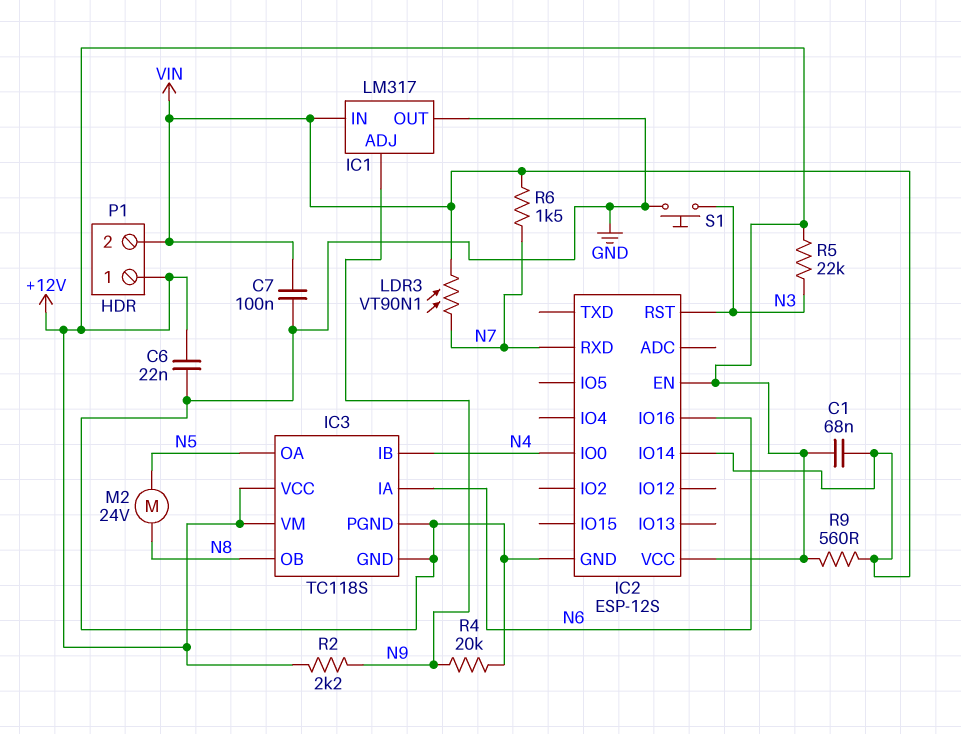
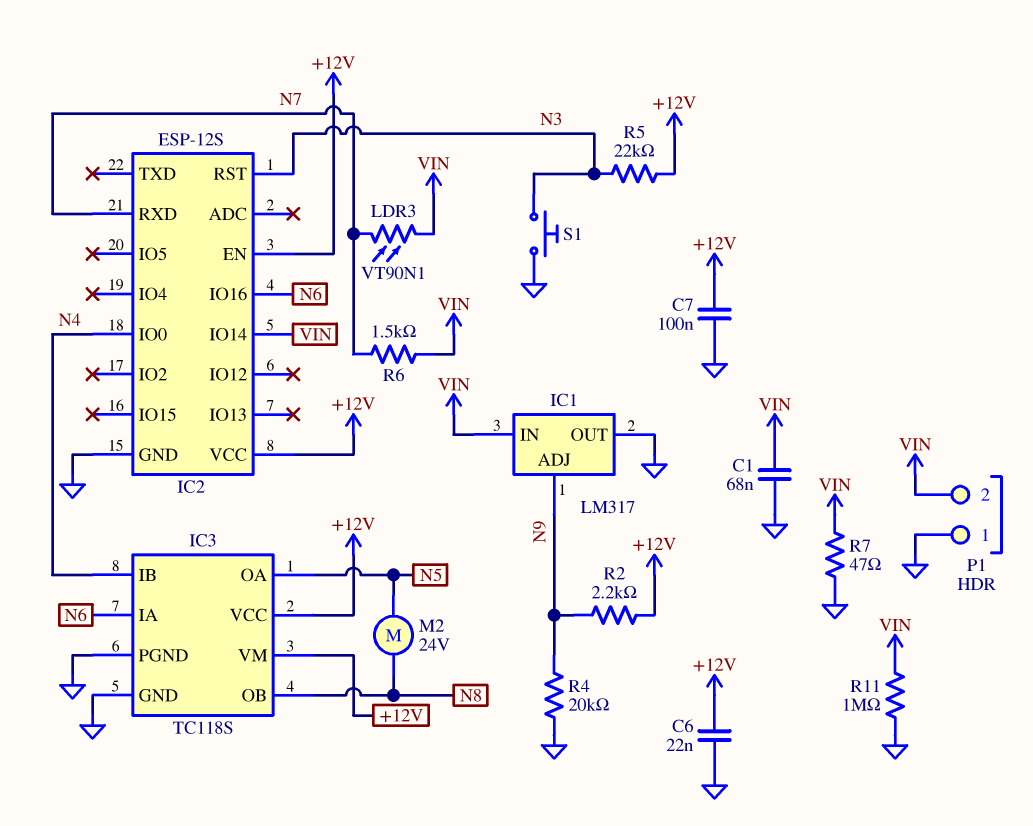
C1: 68nF (+12V, VIN) -> 68nF (GND, VIN)
C7: 100nF (GND, VIN) -> 100nF (+12V, GND)
P1 pin 1: +12V -> GND
R7: none -> 47 (GND, VIN)
R9: 560 (+12V, VIN) -> none
R11: none -> 1M (GND, VIN)

